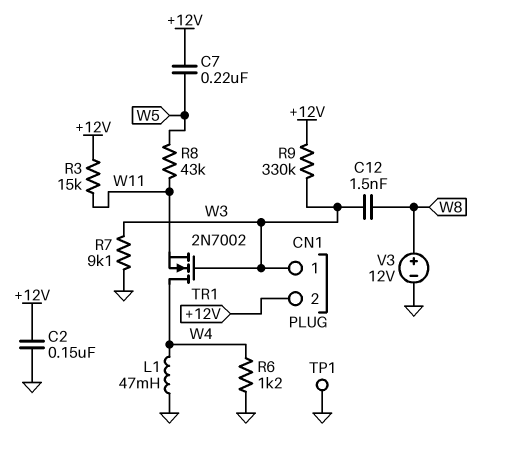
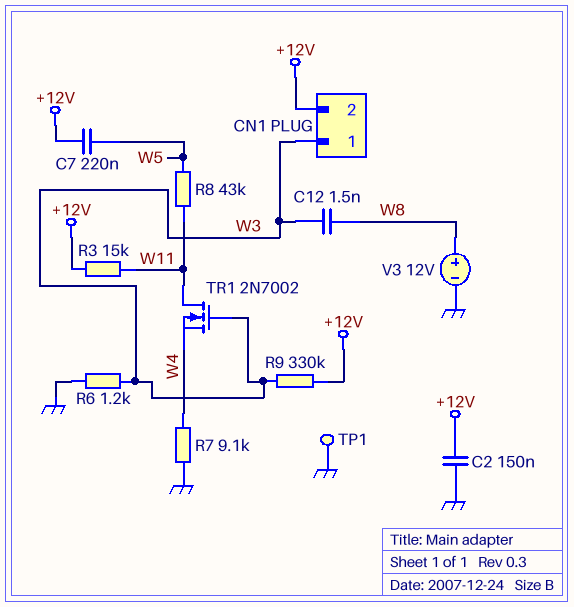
L1: 47mH (GND, W4) -> none
R6: 1.2k (GND, W4) -> 1.2k (GND, W3)
R7: 9.1k (GND, W3) -> 9.1k (GND, W4)
TR1: NMOS 2N7002 (G W3, D W4, S W11) -> NMOS 2N7002 (G W3, D W11, S W4)

